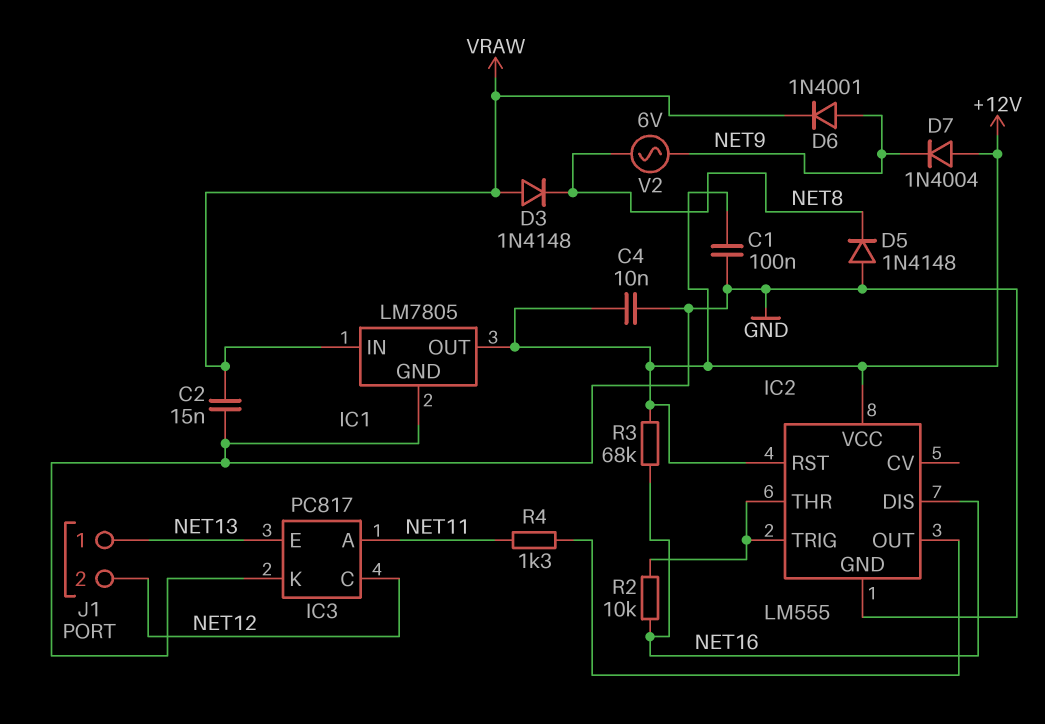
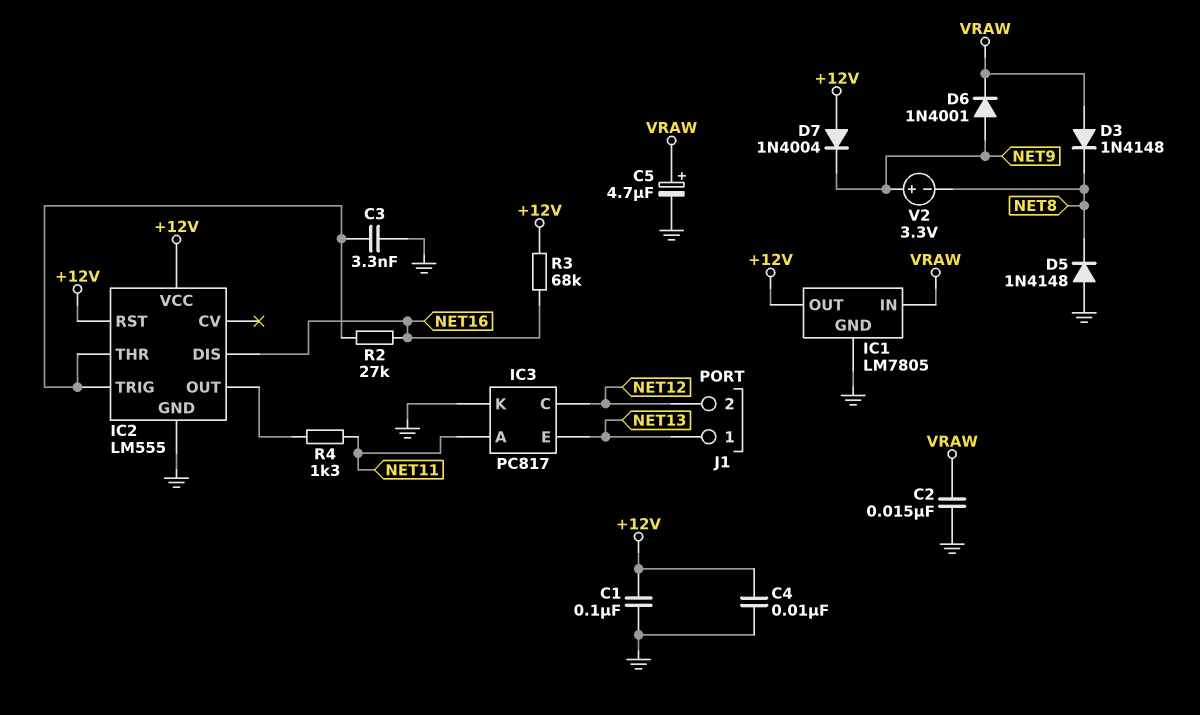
C3: none -> 3.3nF (GND, IC2/THR)
C5: none -> 4.7uF (plus VRAW, minus GND)
R2: 10k (IC2/THR, NET16) -> 27k (IC2/THR, NET16)
V2: AC 6V (NET8, NET9) -> 3.3V (plus NET9, minus NET8)

